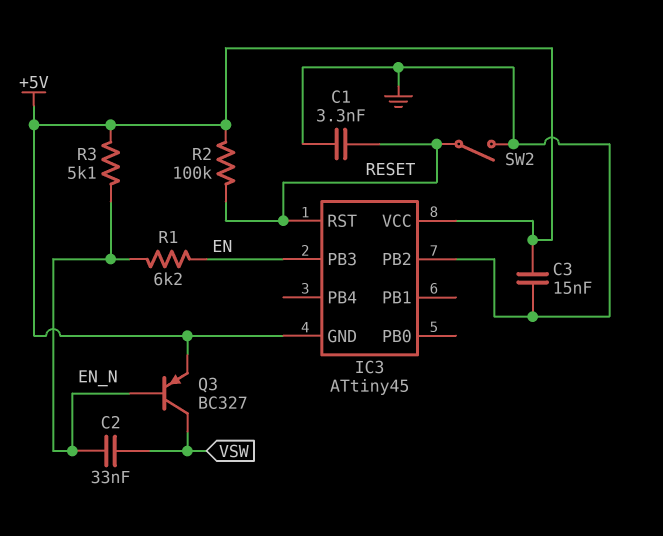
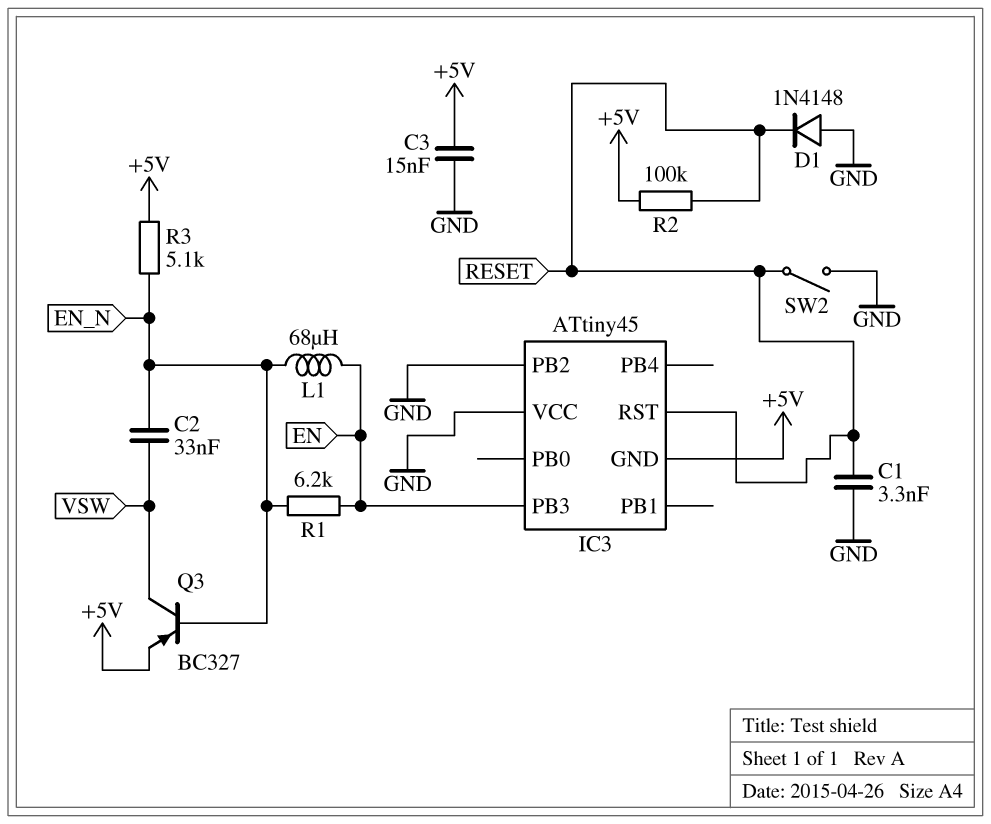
D1: none -> diode 1N4148 (A GND, K RESET)
IC3 pin VCC: +5V -> GND
L1: none -> 68uH (EN, EN_N)

